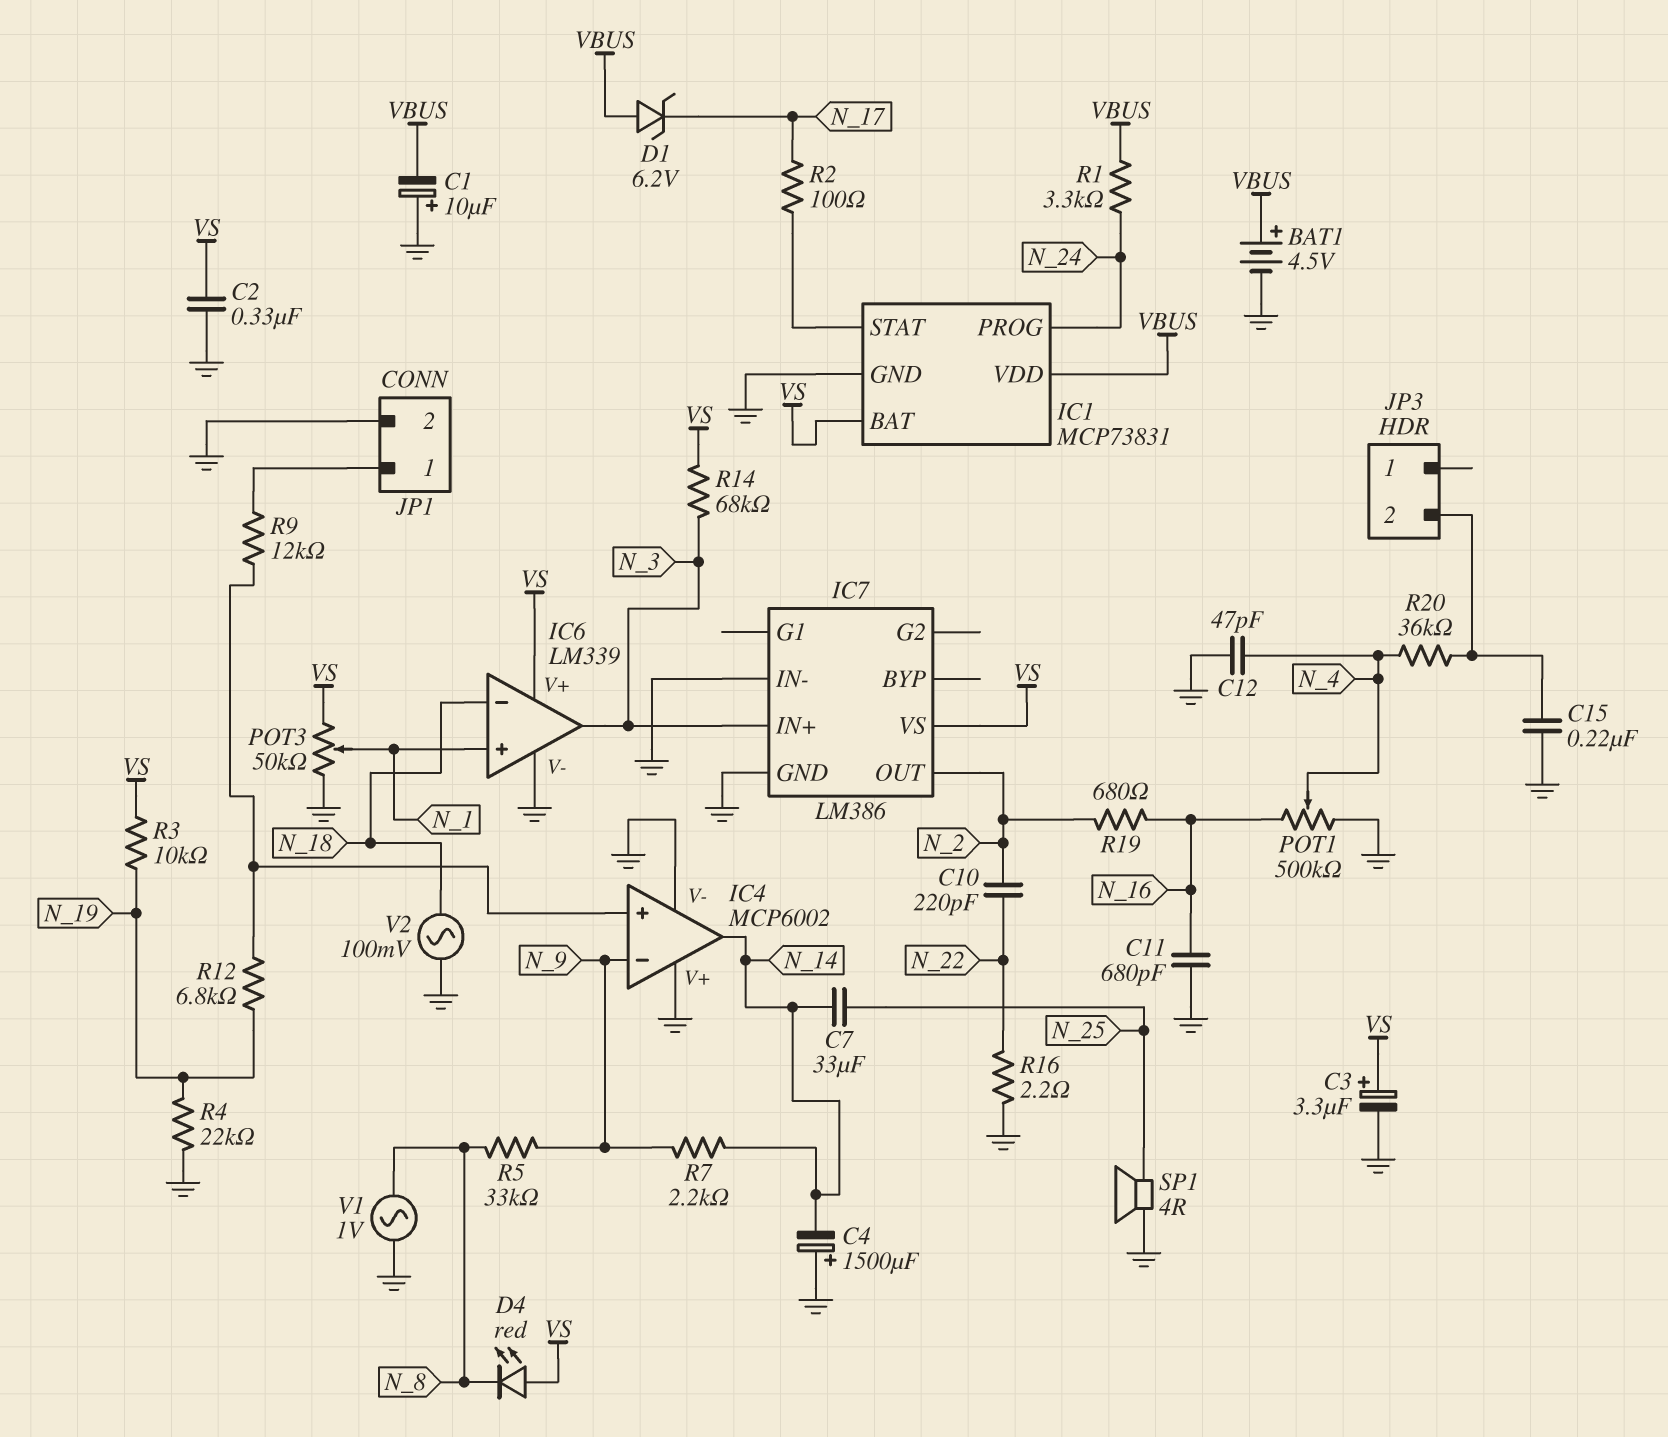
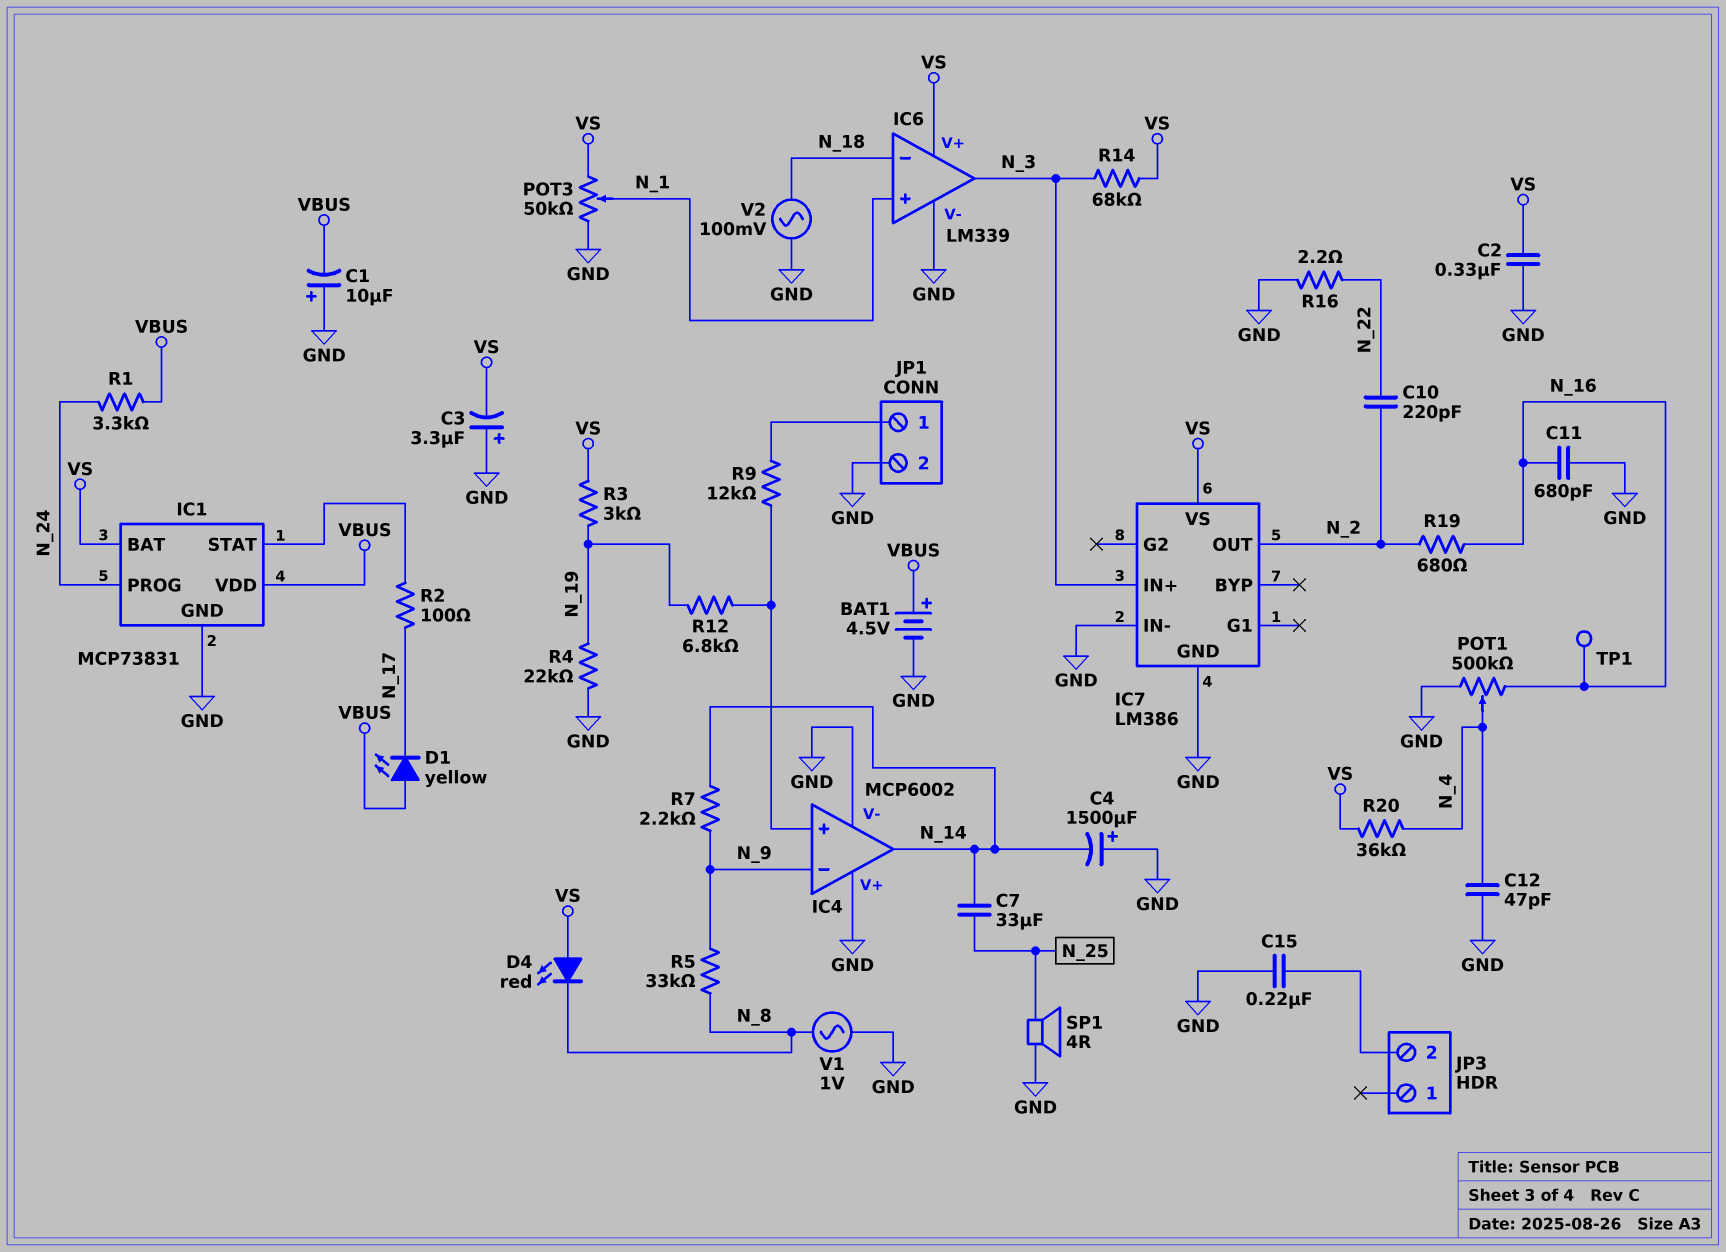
C3: 3.3uF (plus VS, minus GND) -> 3.3uF (plus GND, minus VS)
D1: zener 6.2V (A VBUS, K N_17) -> LED yellow (A VBUS, K N_17)
R3: 10k (N_19, VS) -> 3k (N_19, VS)
R20: 36k (JP3/2, N_4) -> 36k (N_4, VS)
TP1: none -> test point (N_16)

